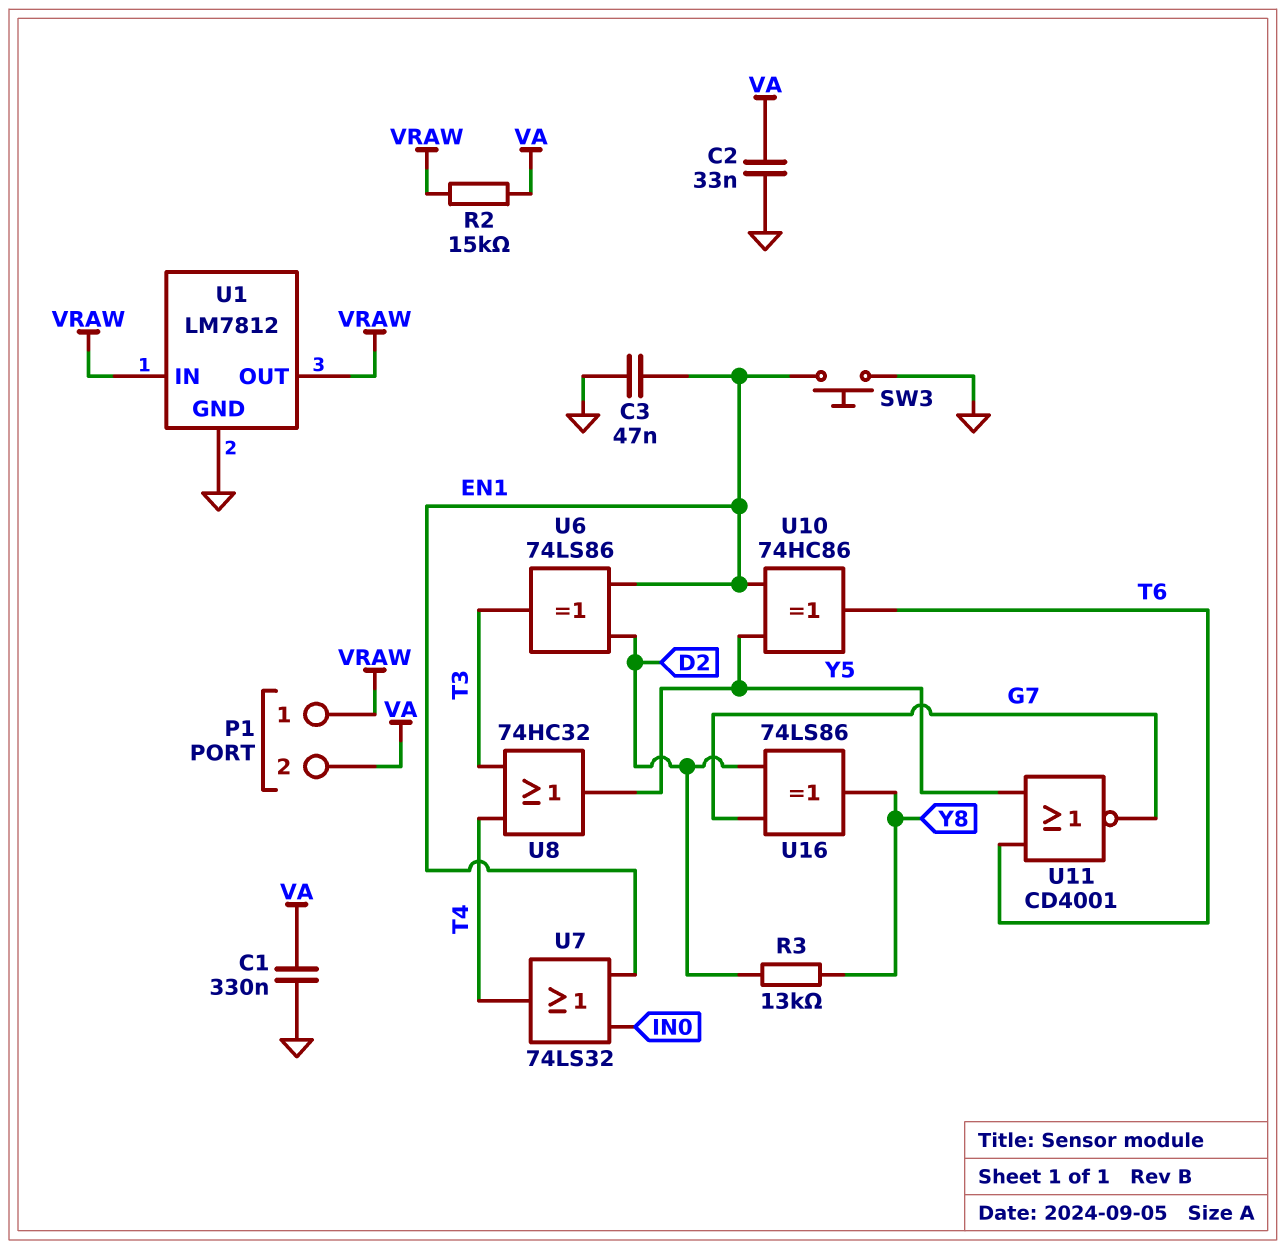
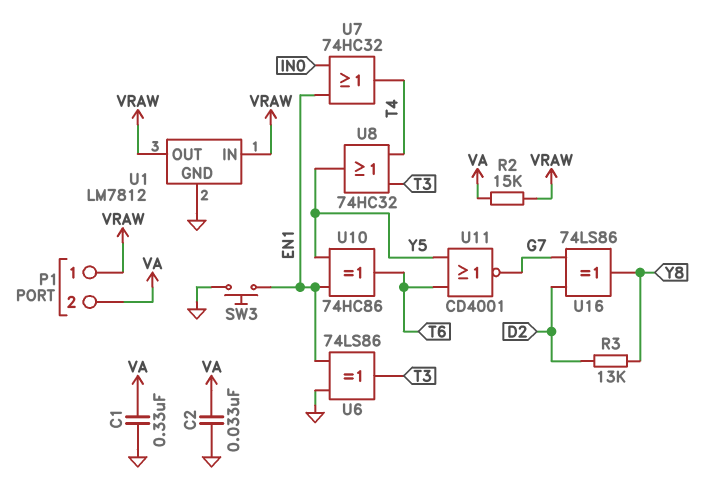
C3: 47nF (EN1, GND) -> none
U6: XOR 74LS86 (in D2, in EN1, out T3) -> XOR 74LS86 (in EN1, in GND, out T3)
U7: OR 74LS32 (in EN1, in IN0, out T4) -> OR 74HC32 (in EN1, in IN0, out T4)

